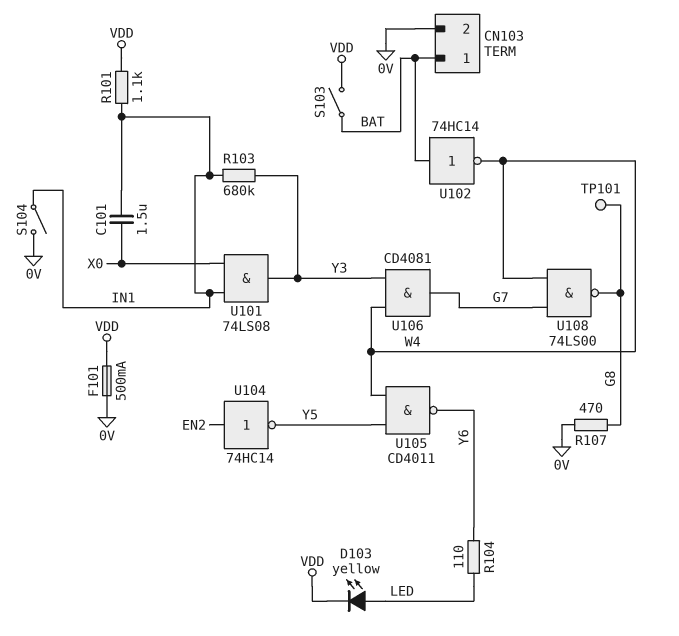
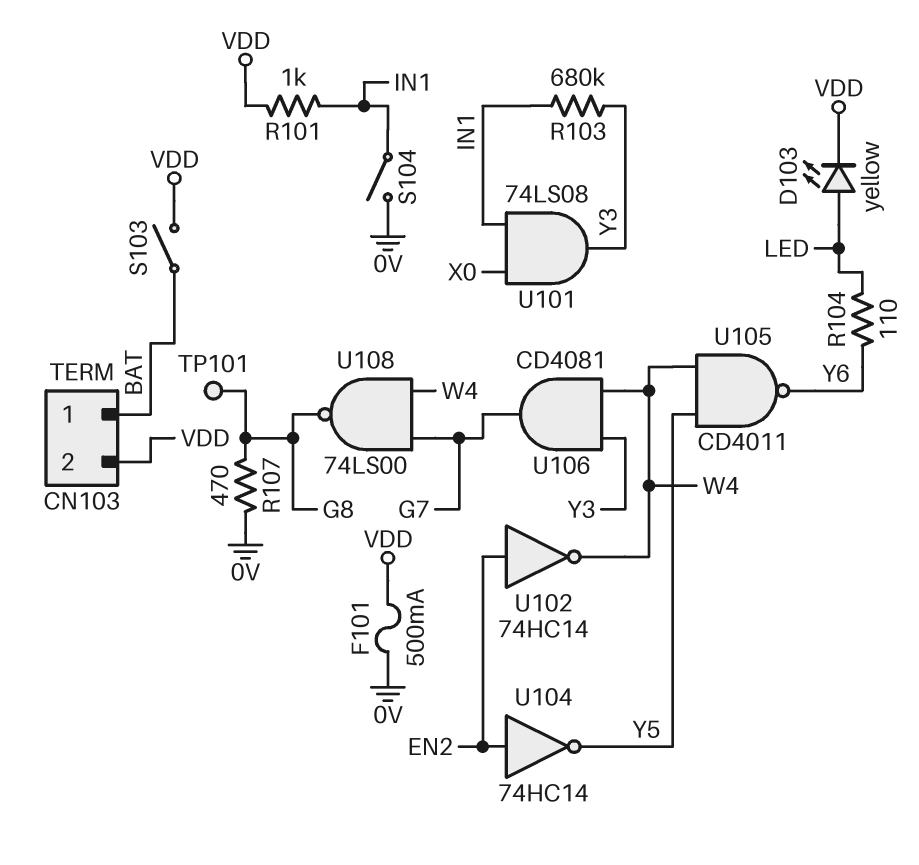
C101: 1.5uF (IN1, X0) -> none
CN103 pin 2: 0V -> VDD
R101: 1.1k (IN1, VDD) -> 1k (IN1, VDD)
U102: NOT 74HC14 (in BAT, out W4) -> NOT 74HC14 (in EN2, out W4)

